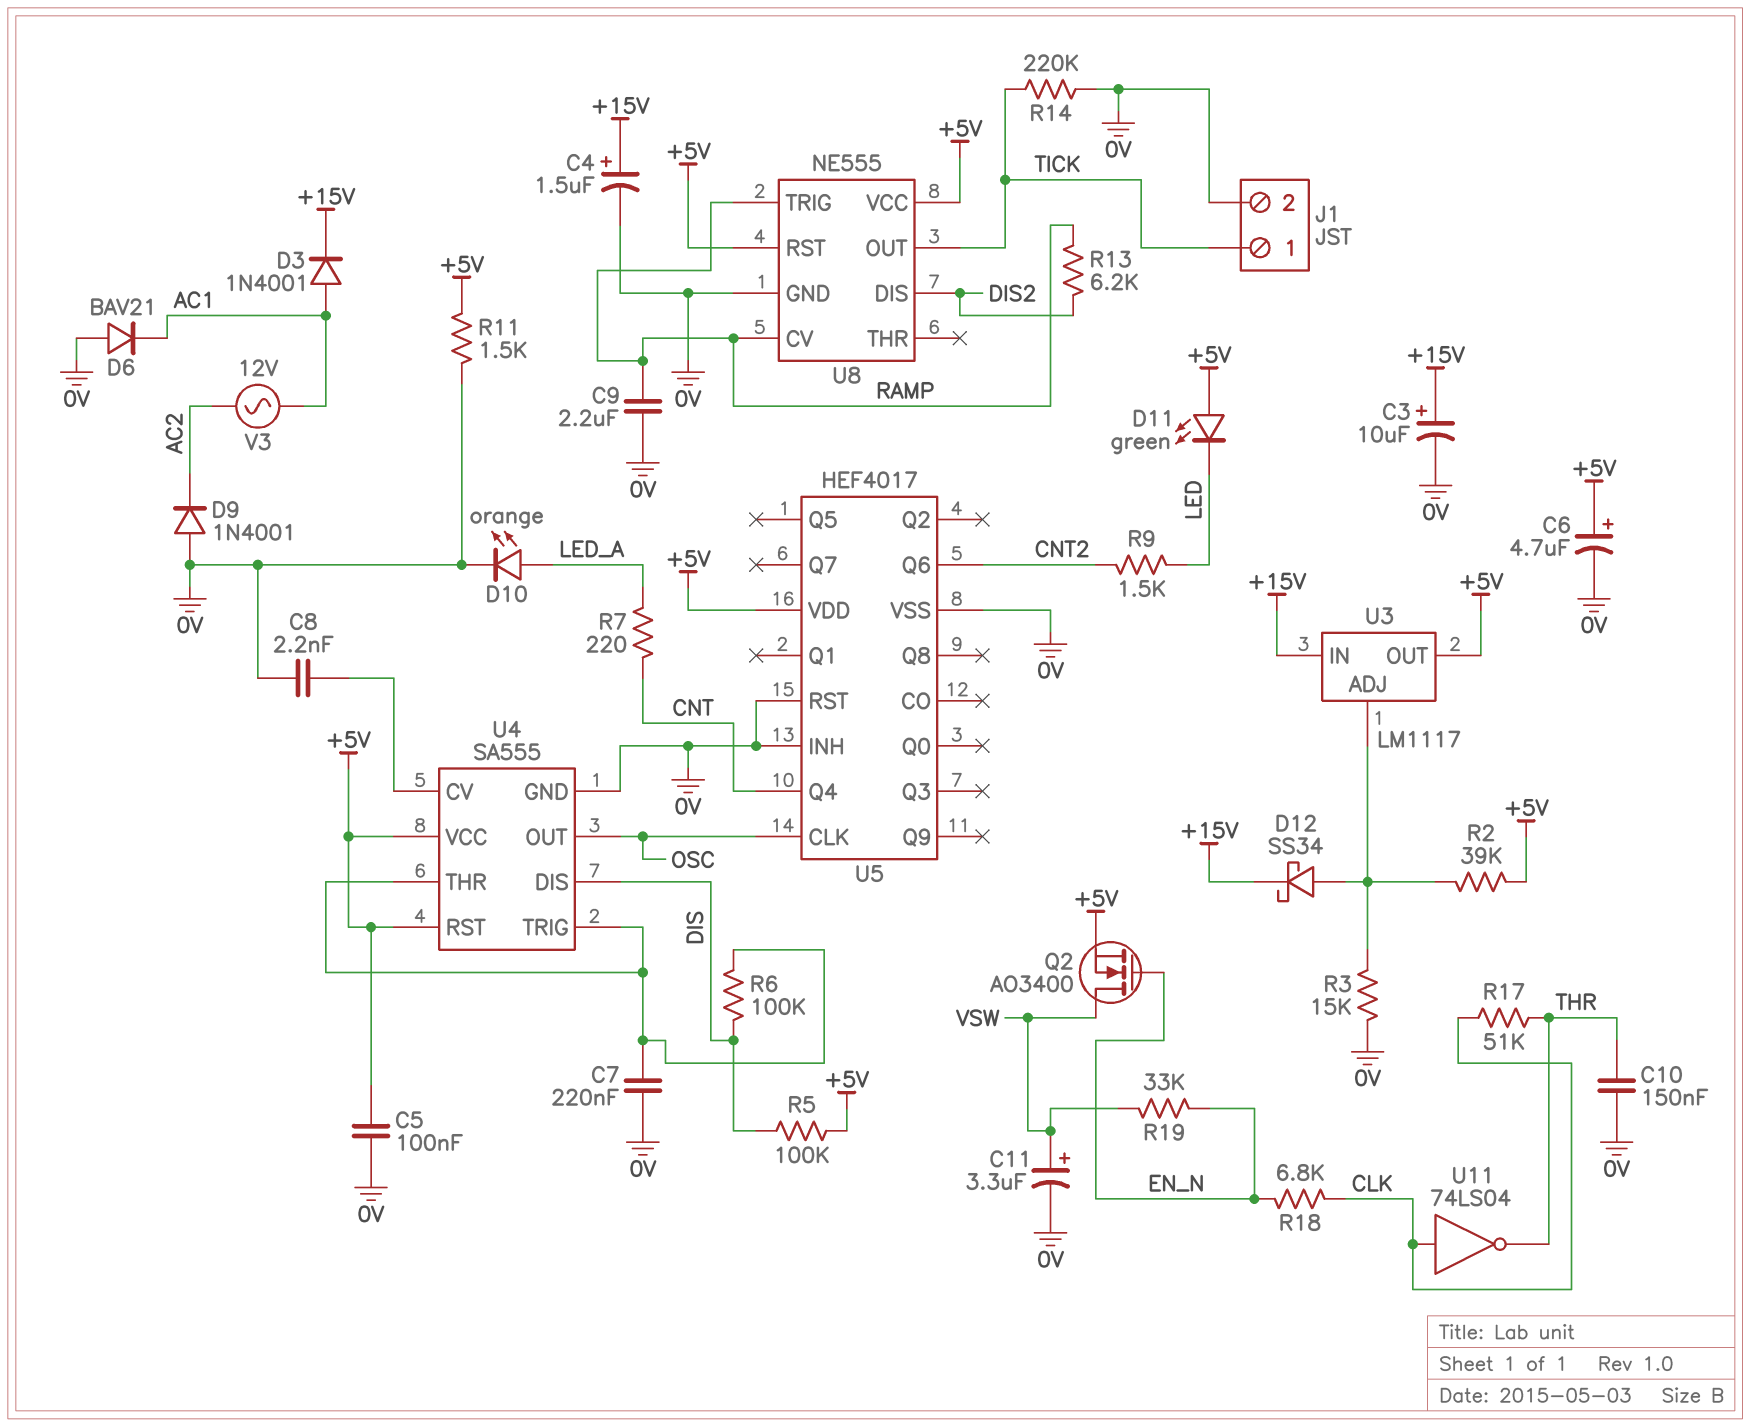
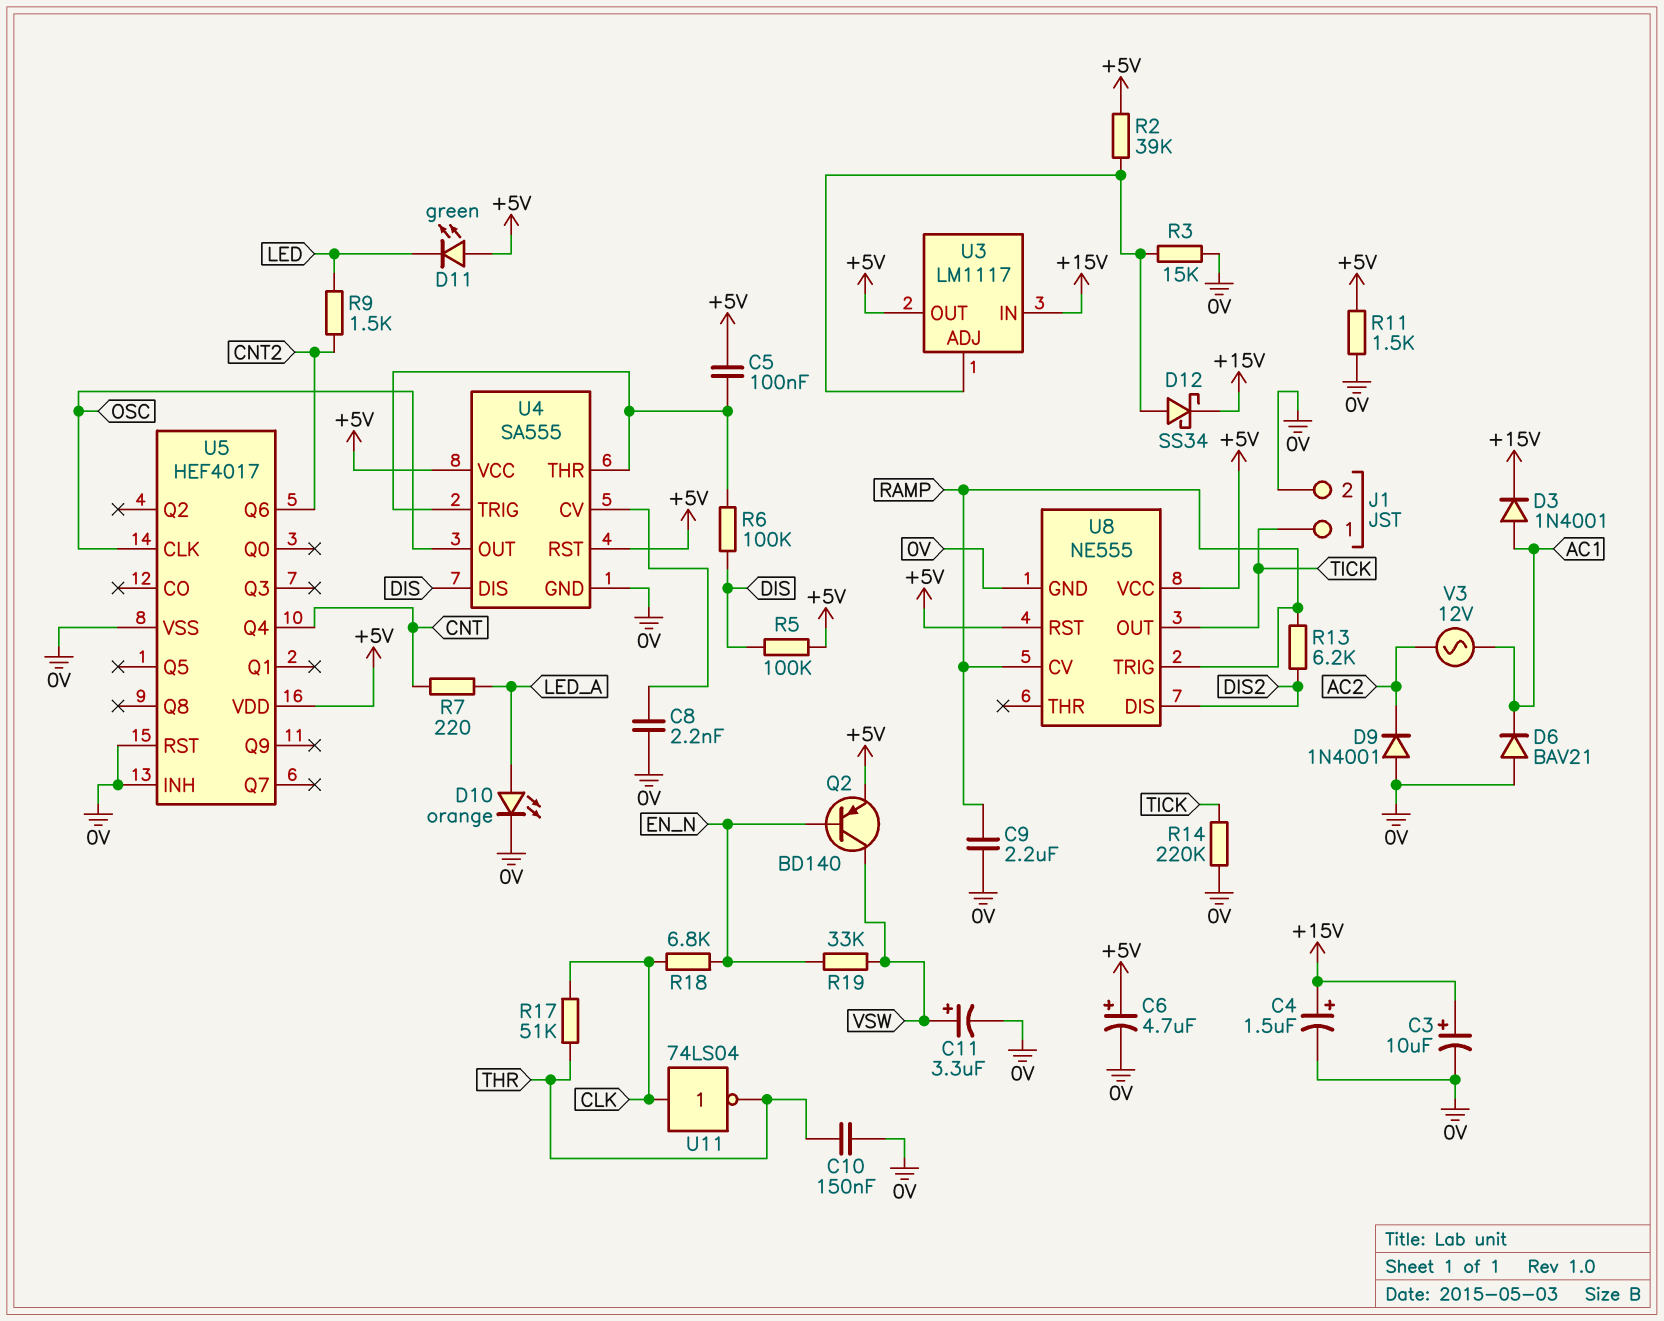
C5: 100nF (+5V, 0V) -> 100nF (+5V, U4/THR)
C7: 220nF (0V, U4/THR) -> none
Q2: NMOS AO3400 (G EN_N, D VSW, S +5V) -> PNP BD140 (B EN_N, C VSW, E +5V)

